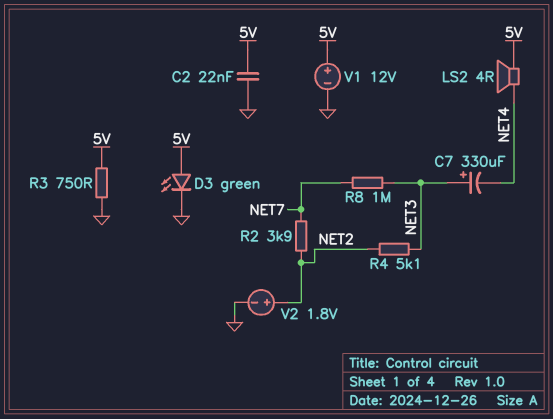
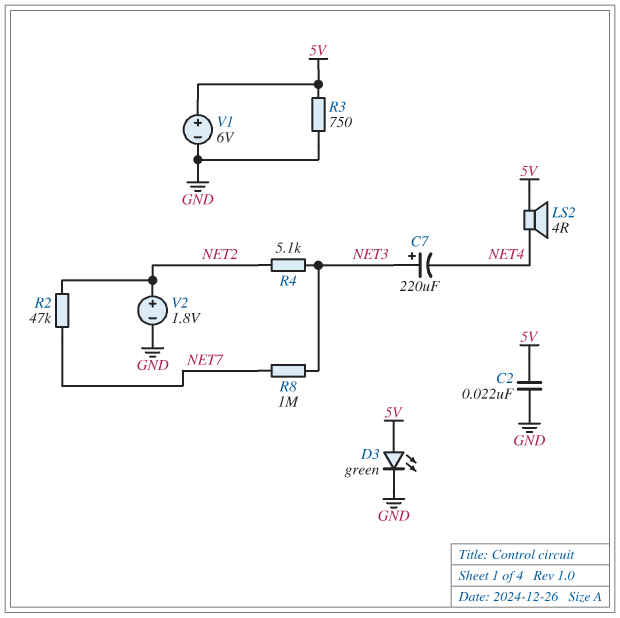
C7: 330uF (plus NET3, minus NET4) -> 220uF (plus NET3, minus NET4)
R2: 3.9k (NET2, NET7) -> 47k (NET2, NET7)
V1: 12V (plus 5V, minus GND) -> 6V (plus 5V, minus GND)

